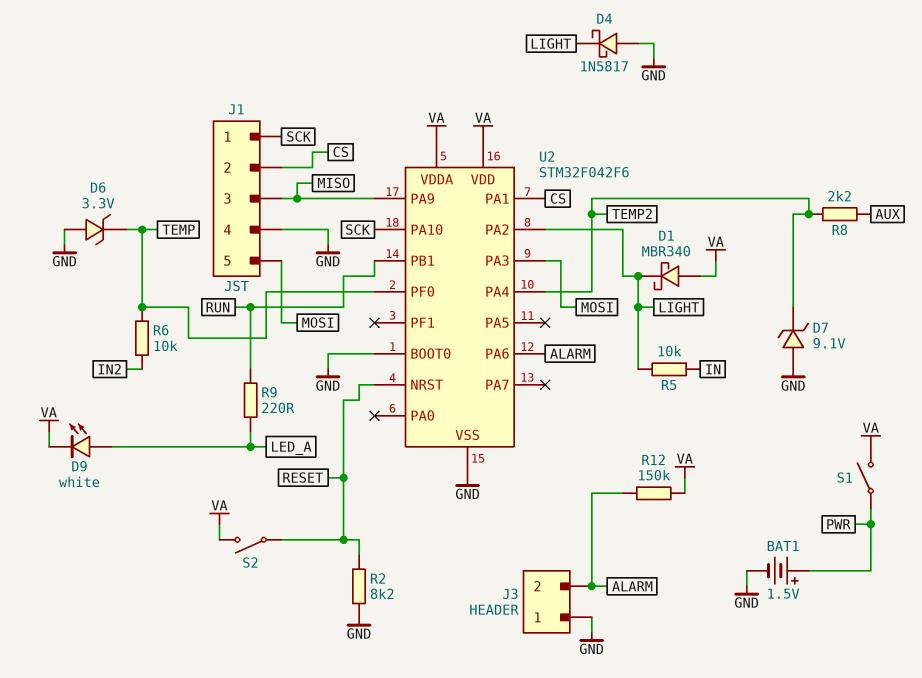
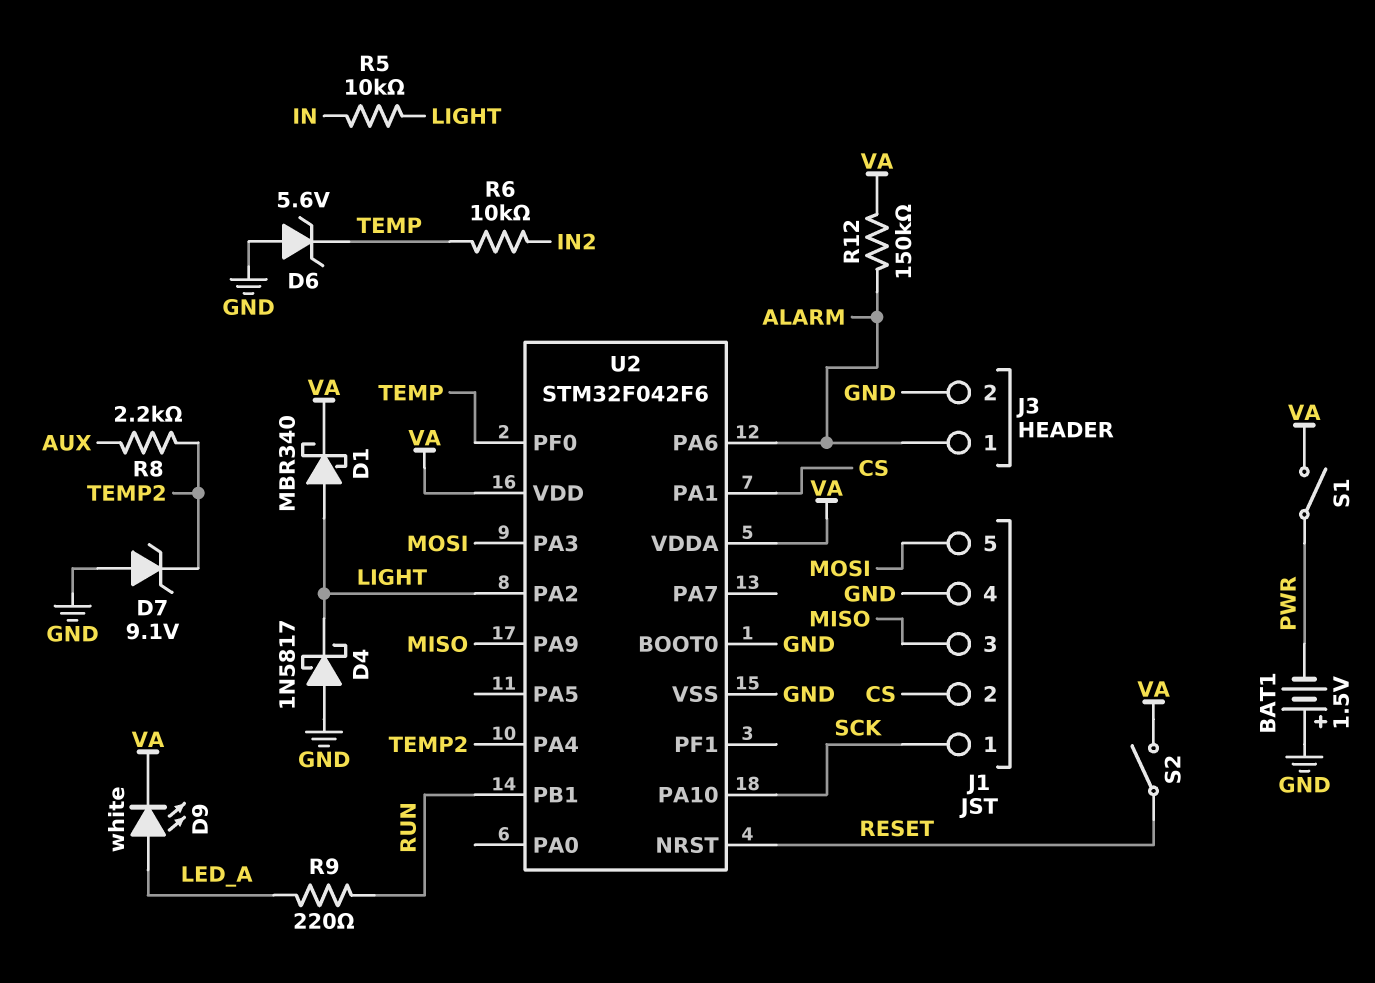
BAT1: 1.5V (plus PWR, minus GND) -> 1.5V (plus GND, minus PWR)
D1: schottky MBR340 (A VA, K LIGHT) -> schottky MBR340 (A LIGHT, K VA)
D6: zener 3.3V (A GND, K TEMP) -> zener 5.6V (A GND, K TEMP)
J3 pin 1: GND -> ALARM
J3 pin 2: ALARM -> GND
R2: 8.2k (GND, RESET) -> none

